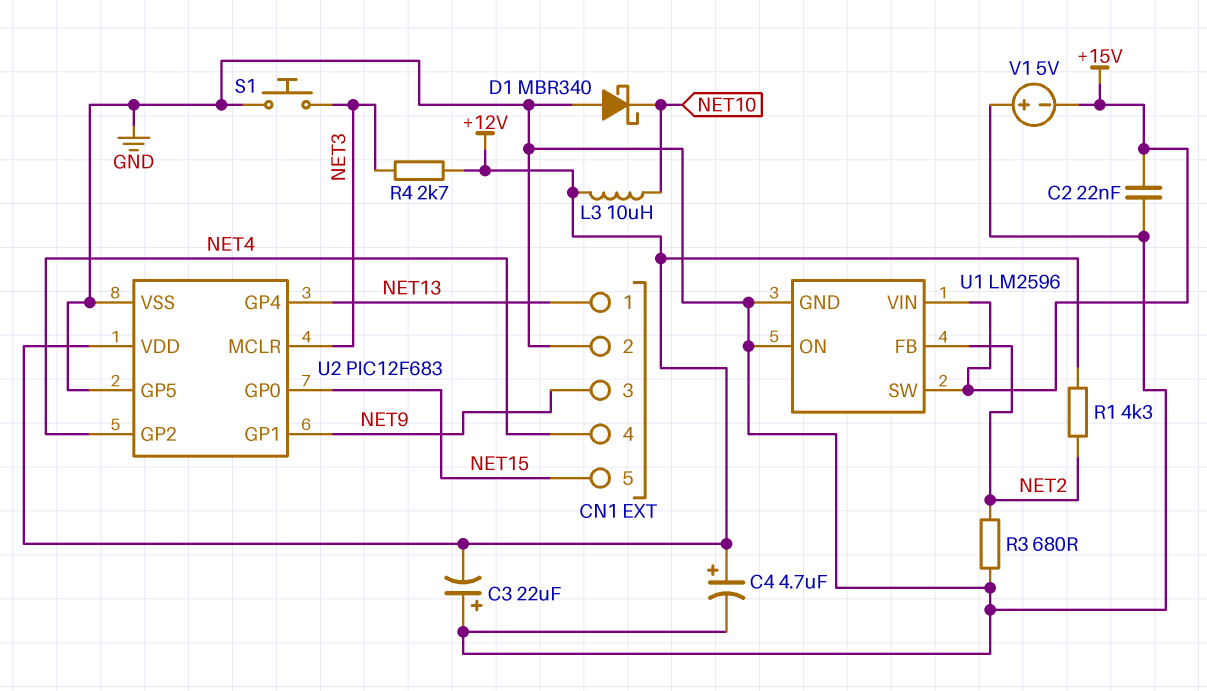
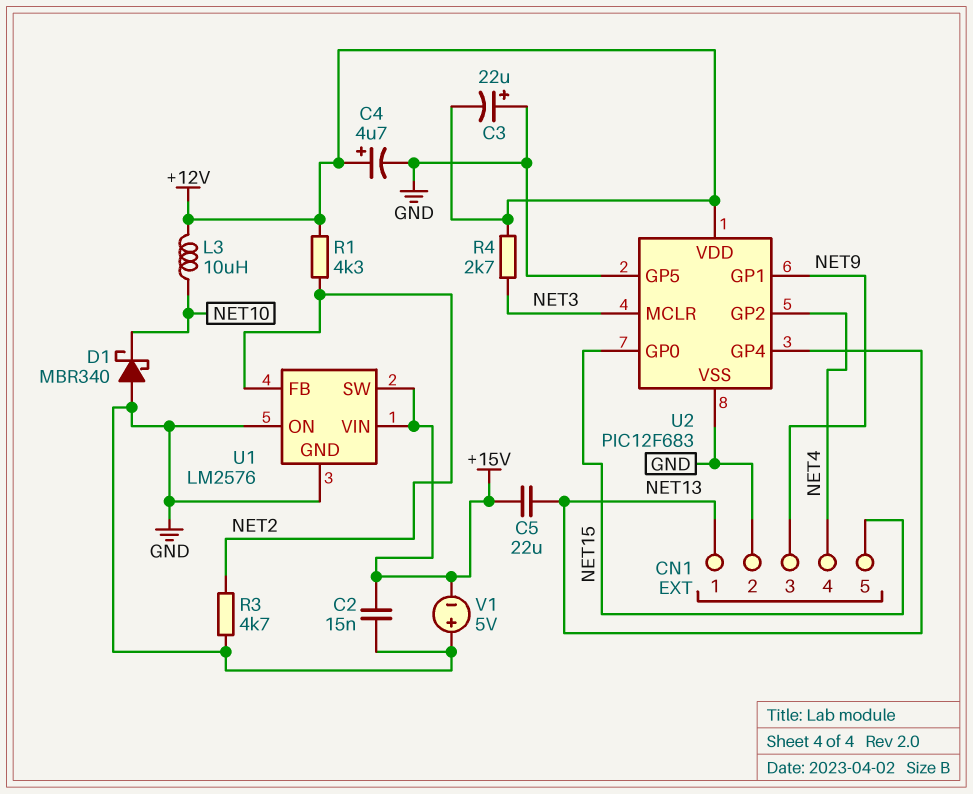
C2: 22nF (+15V, GND) -> 15nF (+15V, GND)
C5: none -> 22uF (+15V, NET13)
R3: 680 (GND, NET2) -> 4.7k (GND, NET2)
S1: button (GND, NET3) -> none
U1: LM2596 -> LM2576

